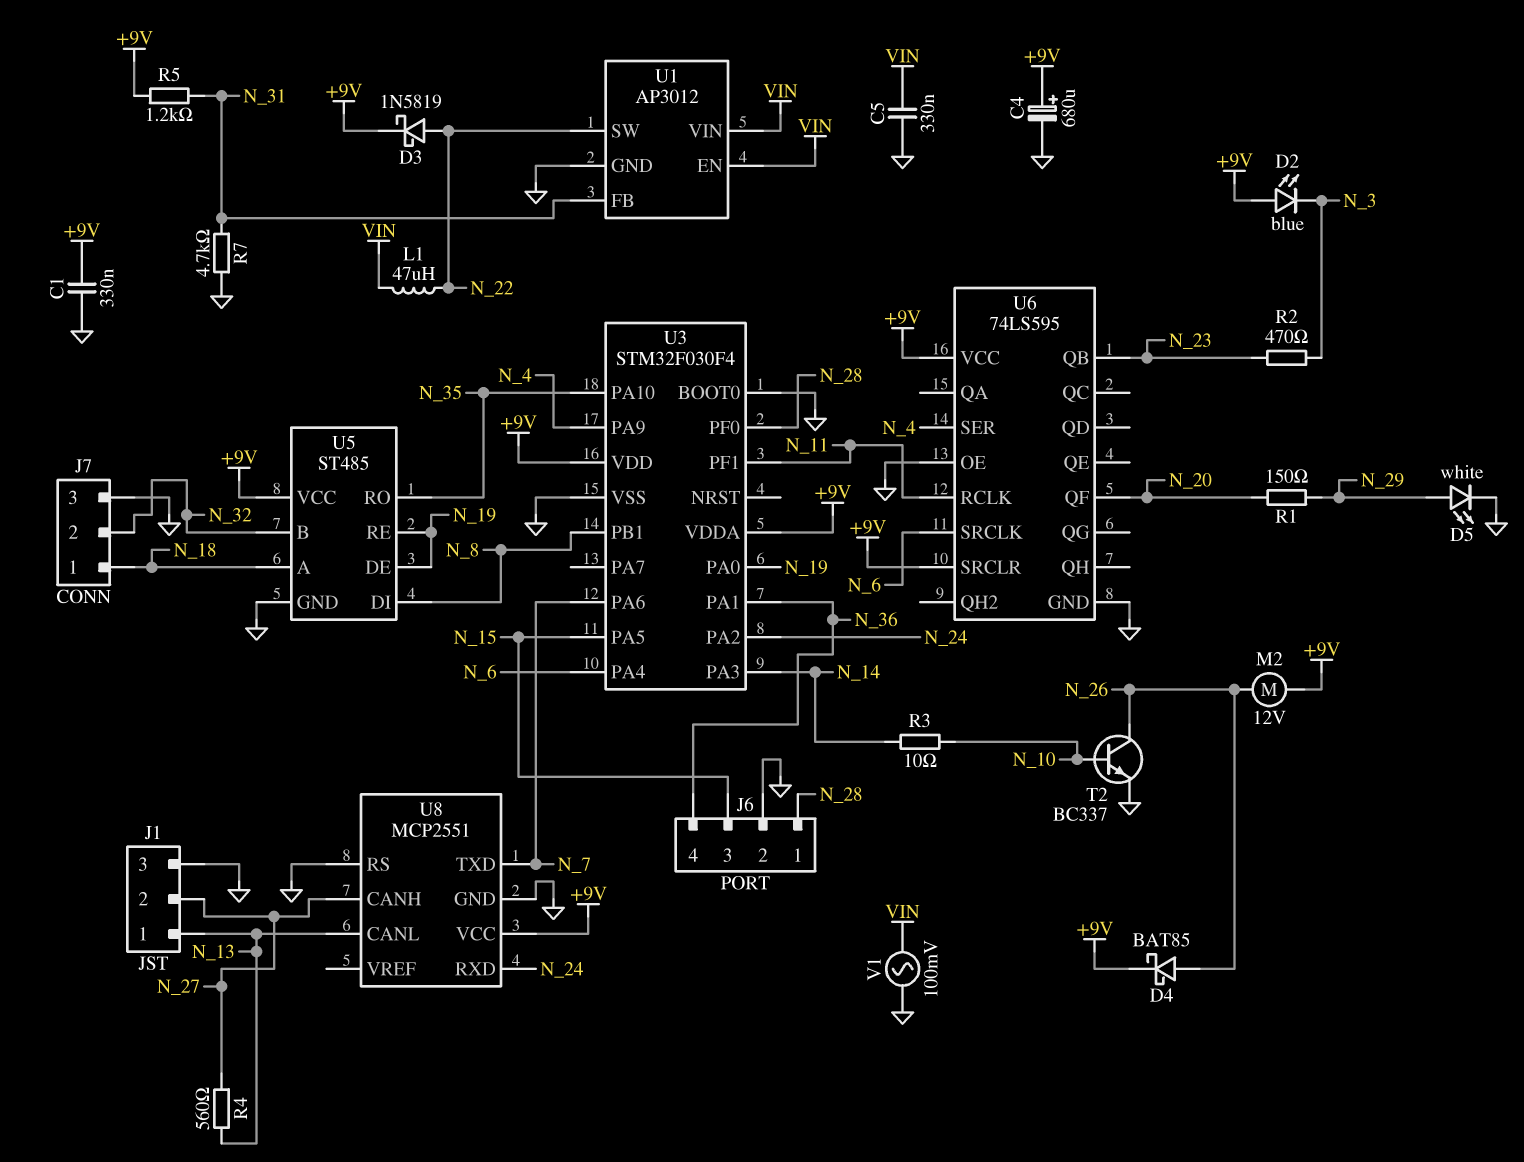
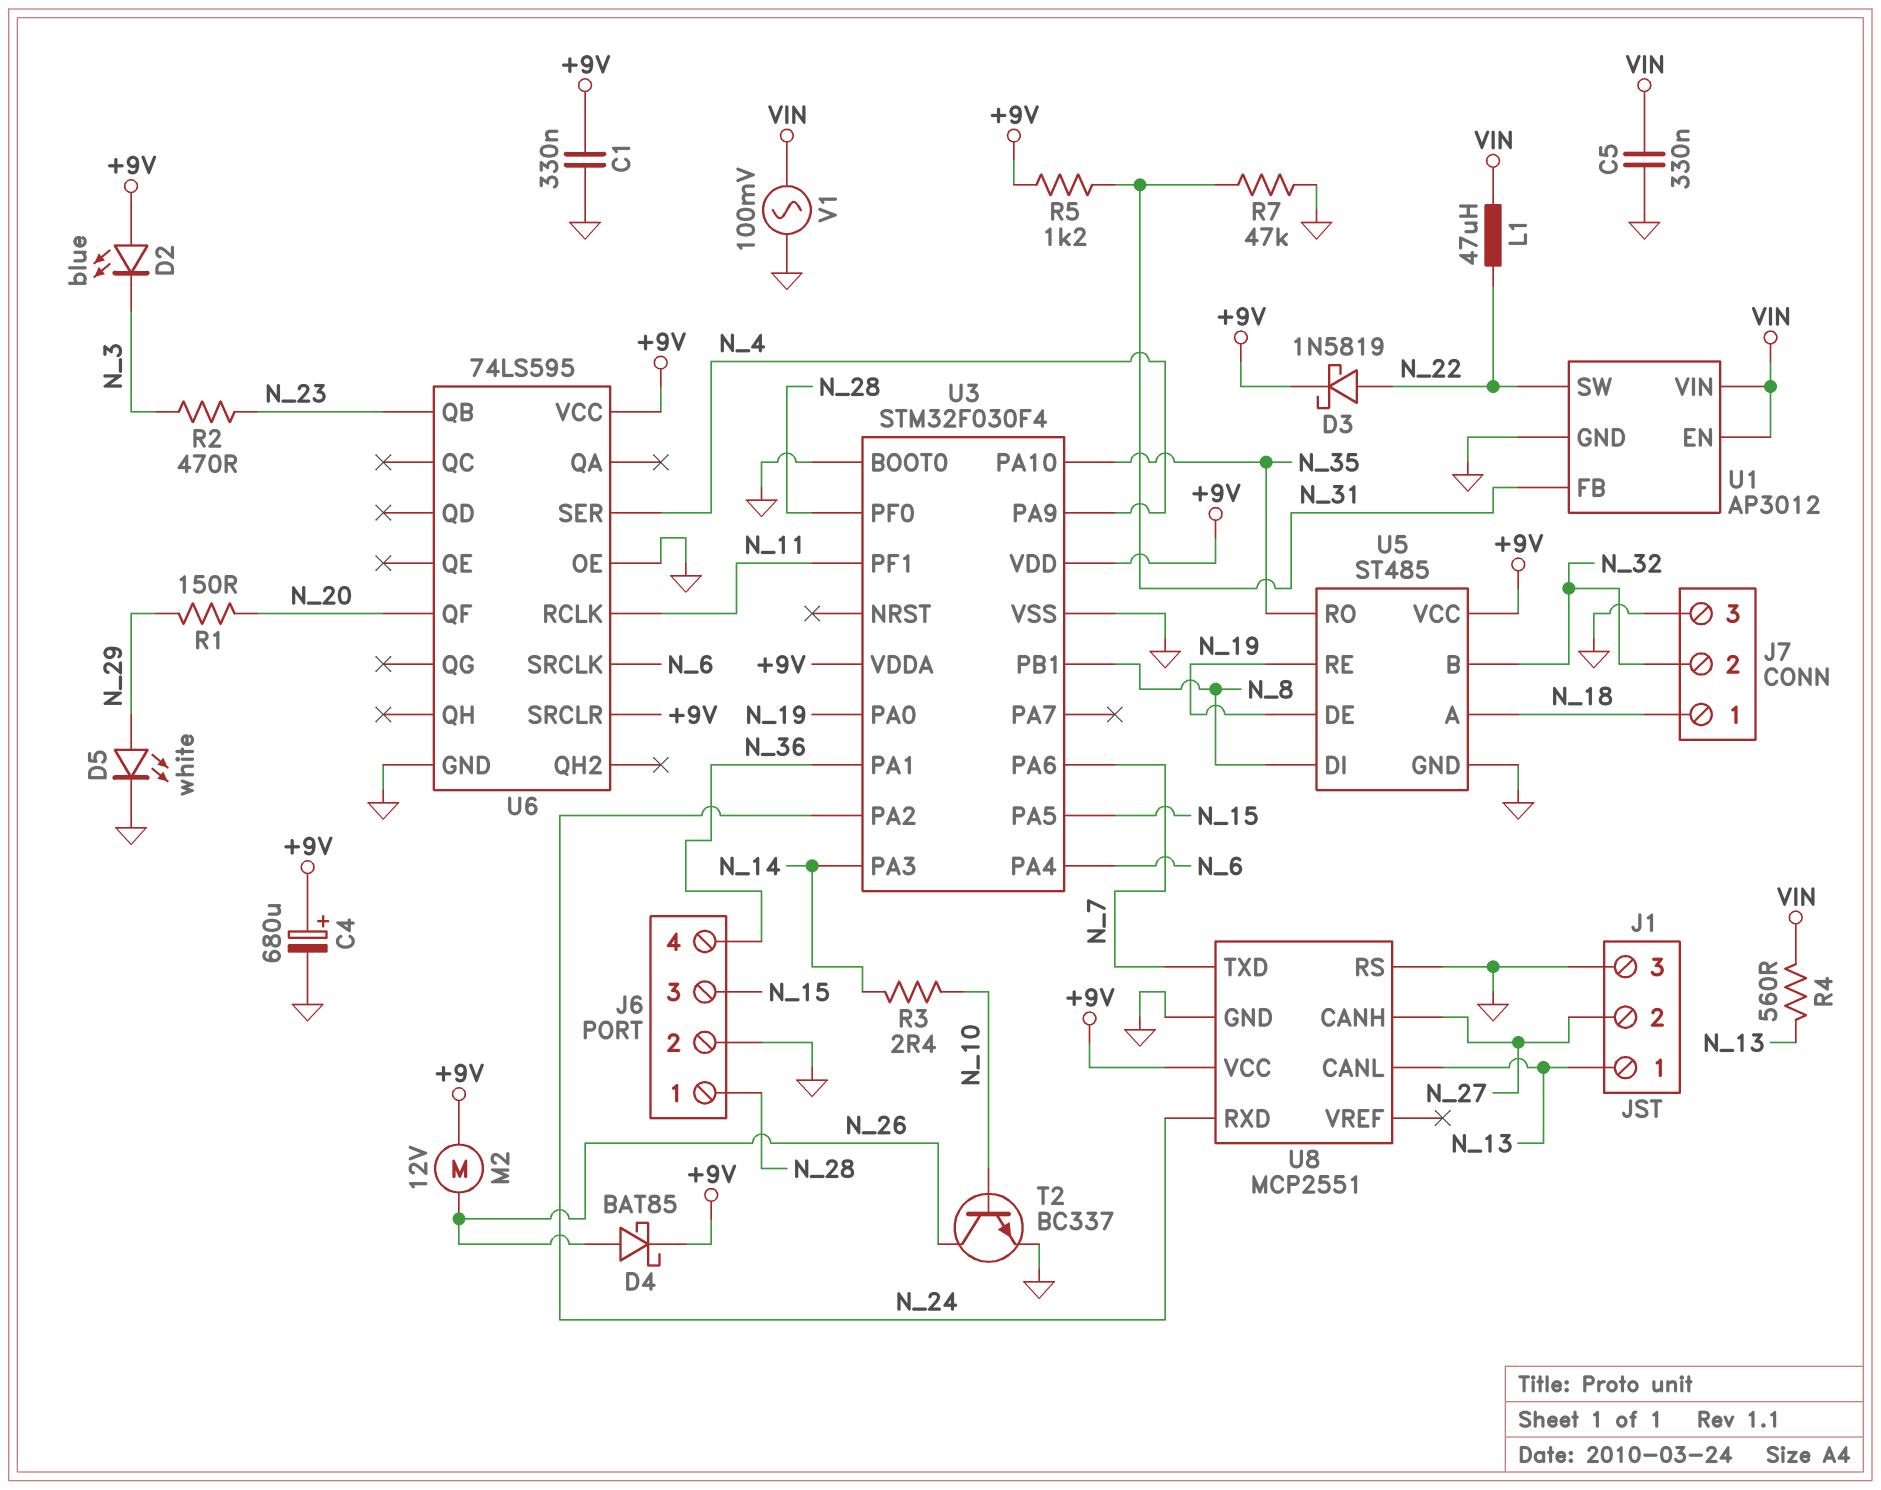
R3: 10 (N_10, N_14) -> 2.4 (N_10, N_14)
R4: 560 (N_13, N_27) -> 560 (N_13, VIN)
R7: 4.7k (GND, N_31) -> 47k (GND, N_31)

